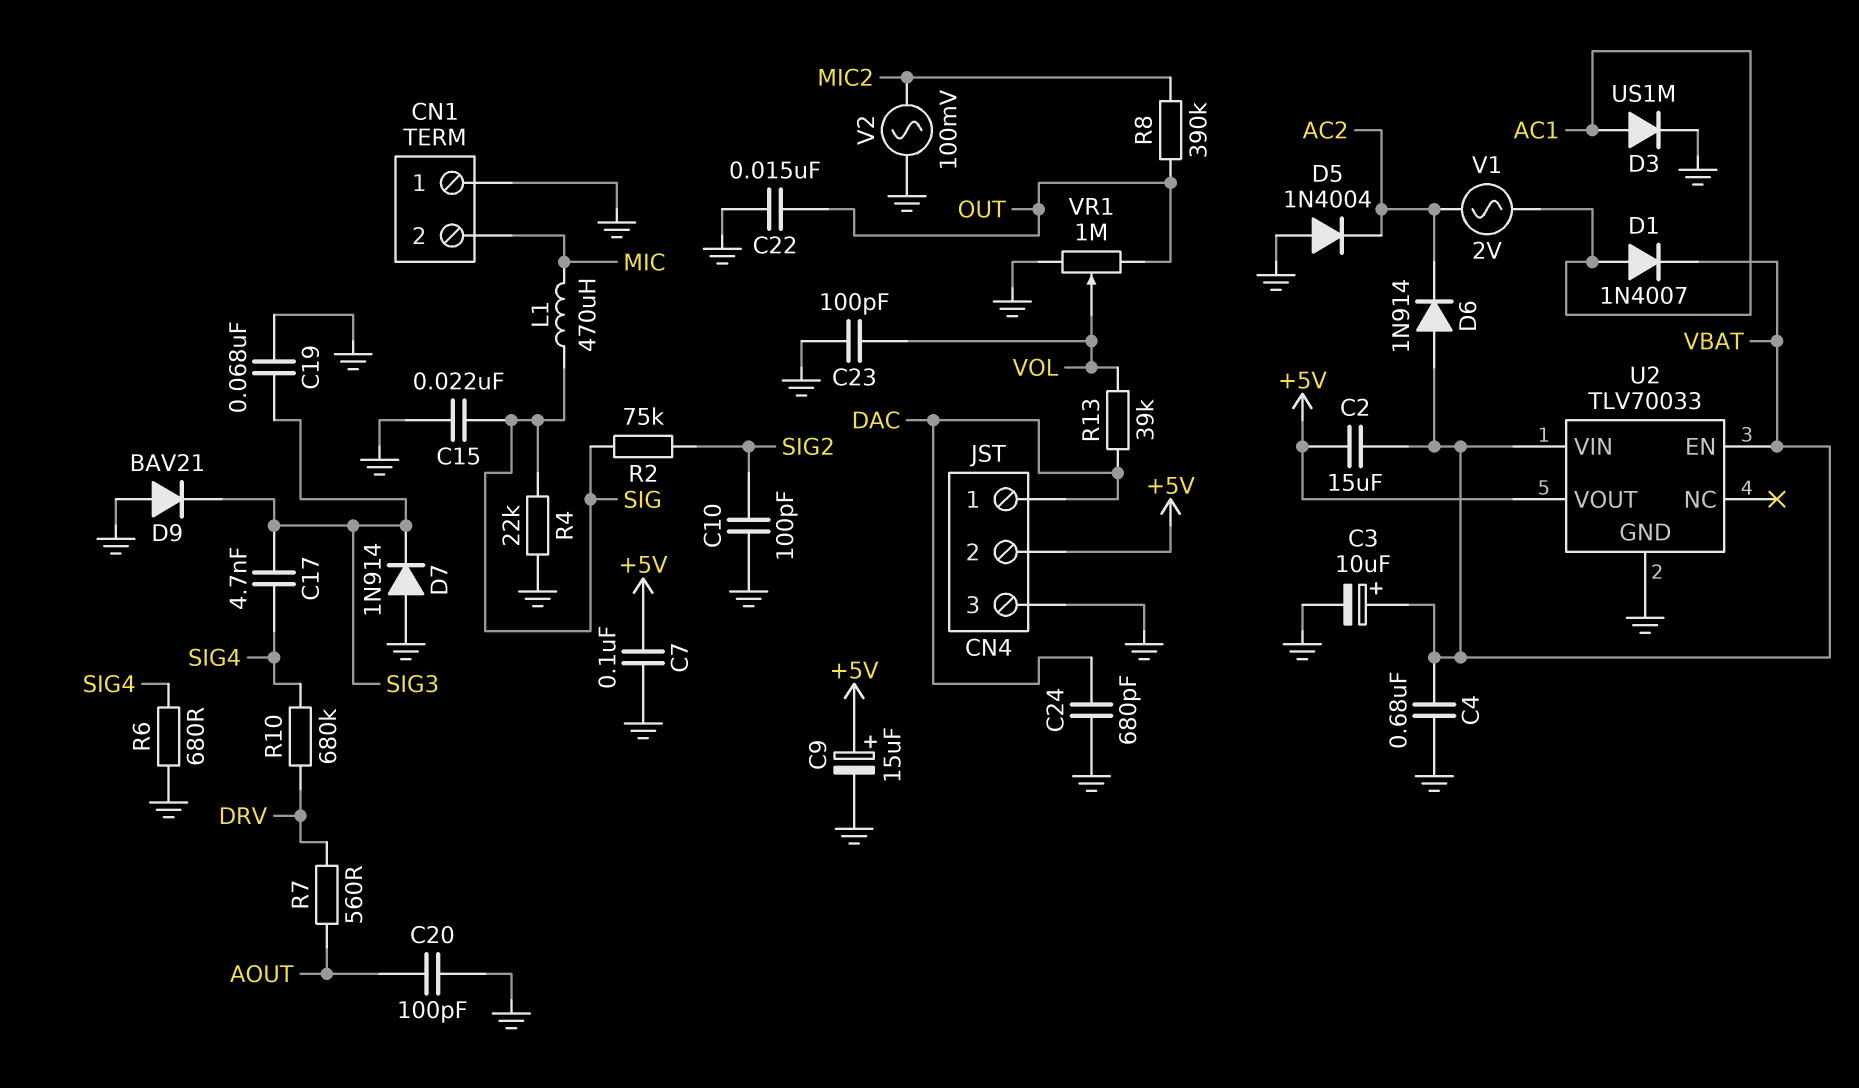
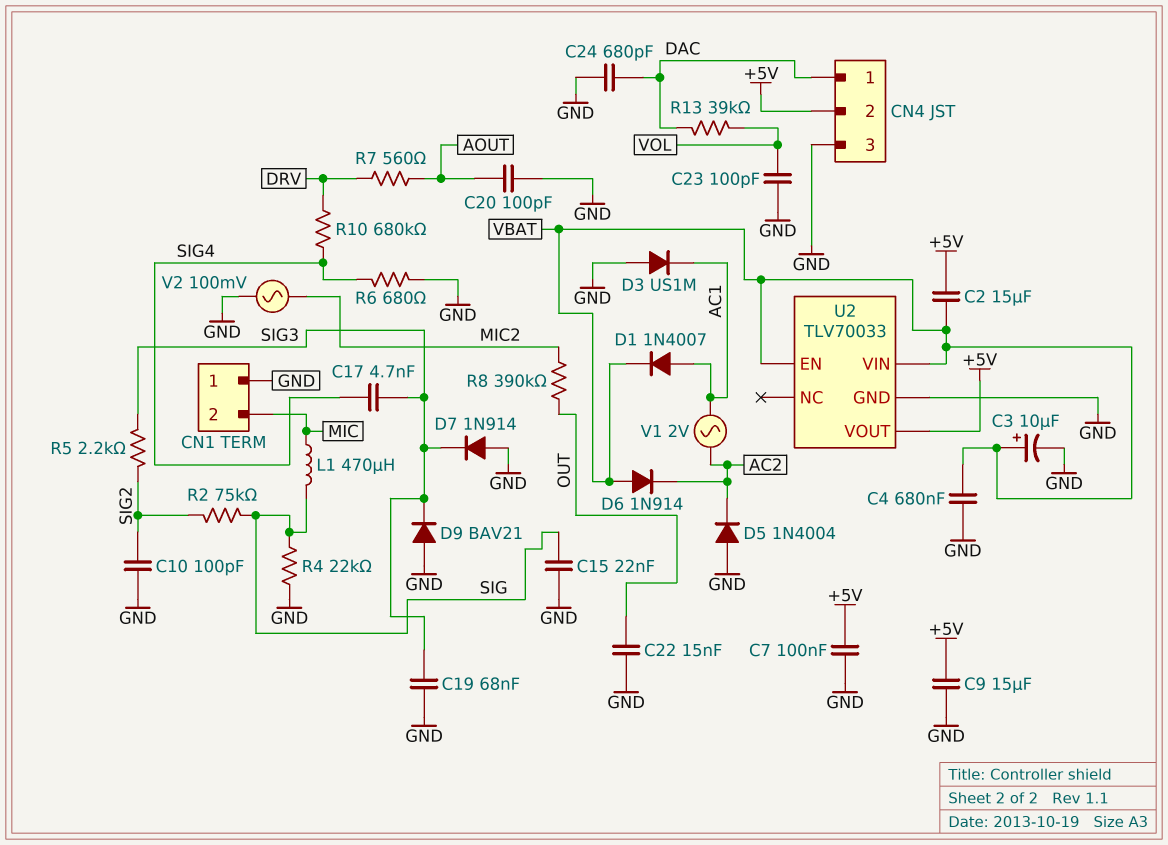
C9: 15uF (plus +5V, minus GND) -> 15uF (+5V, GND)
D3: diode US1M (A AC1, K GND) -> diode US1M (A GND, K AC1)
R5: none -> 2.2k (SIG2, SIG3)
VR1: 1M (GND, OUT, wiper VOL) -> none

